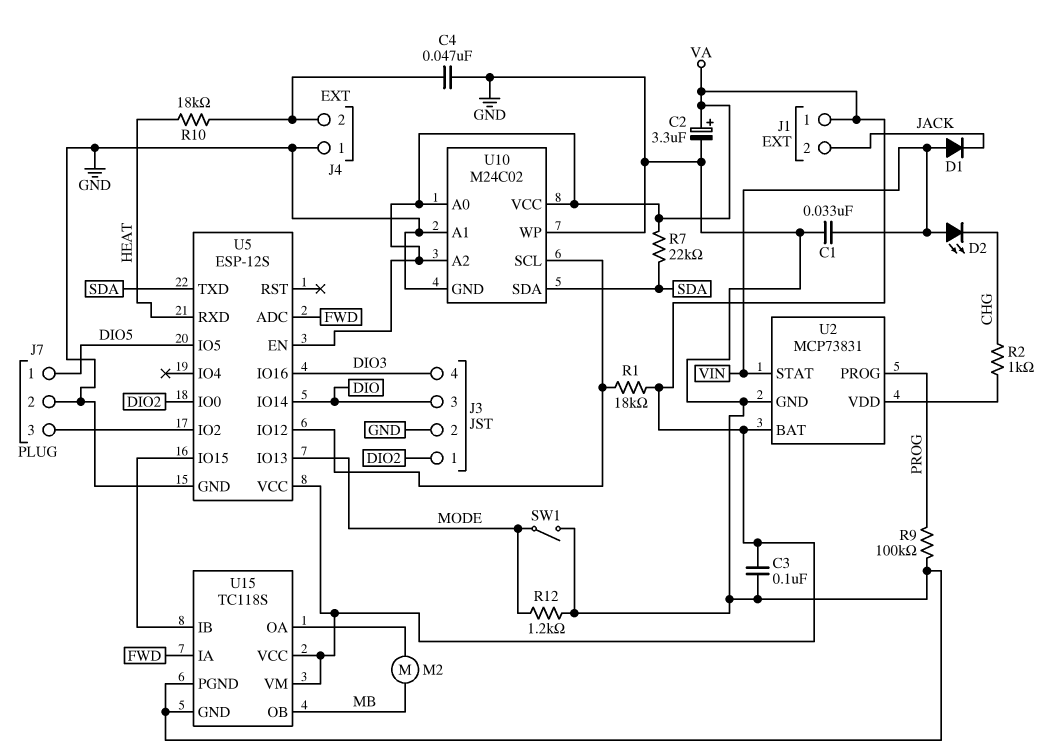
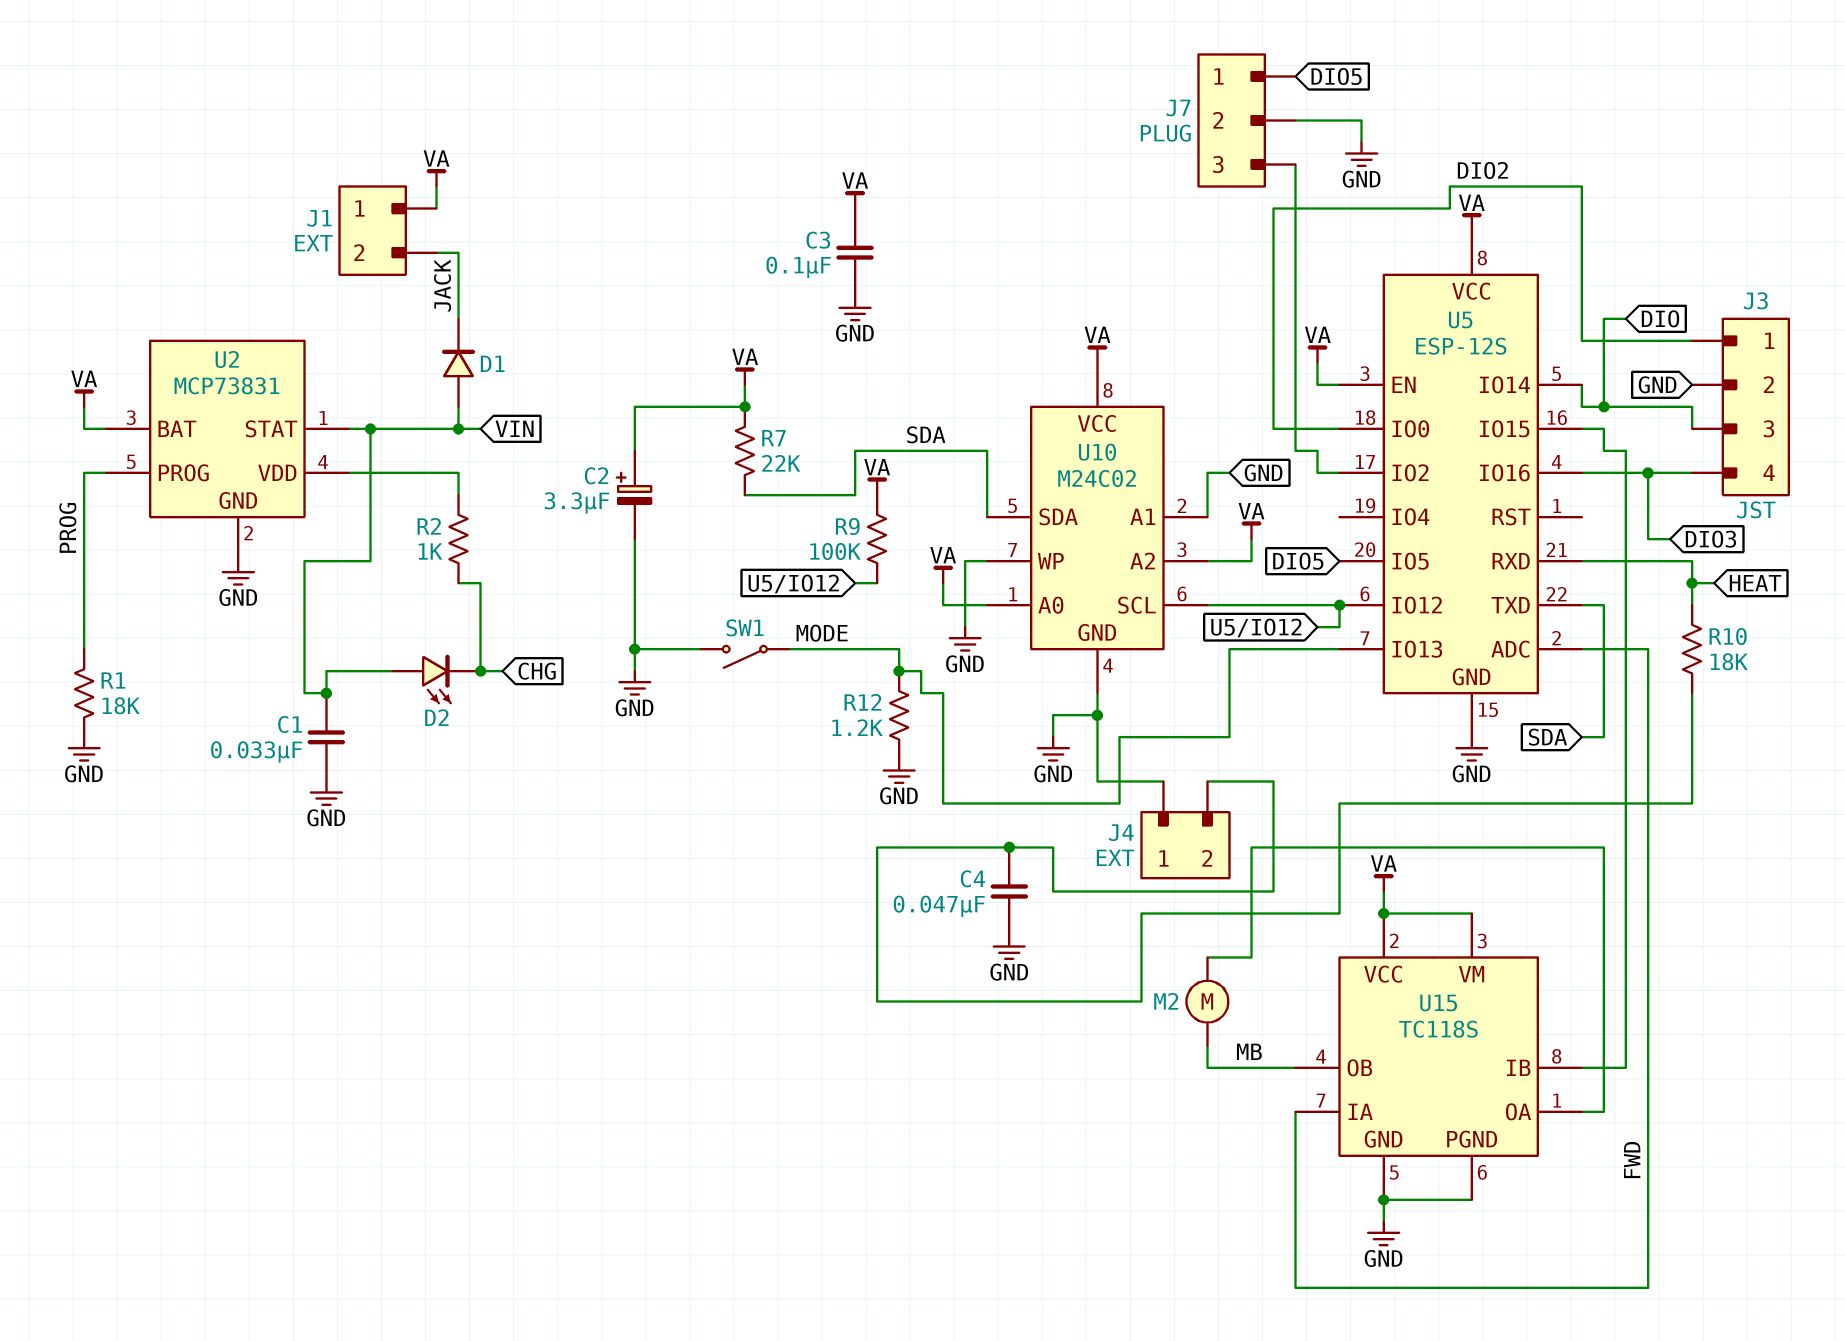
R1: 18k (U5/IO12, VA) -> 18k (GND, PROG)
R9: 100k (GND, PROG) -> 100k (U5/IO12, VA)

